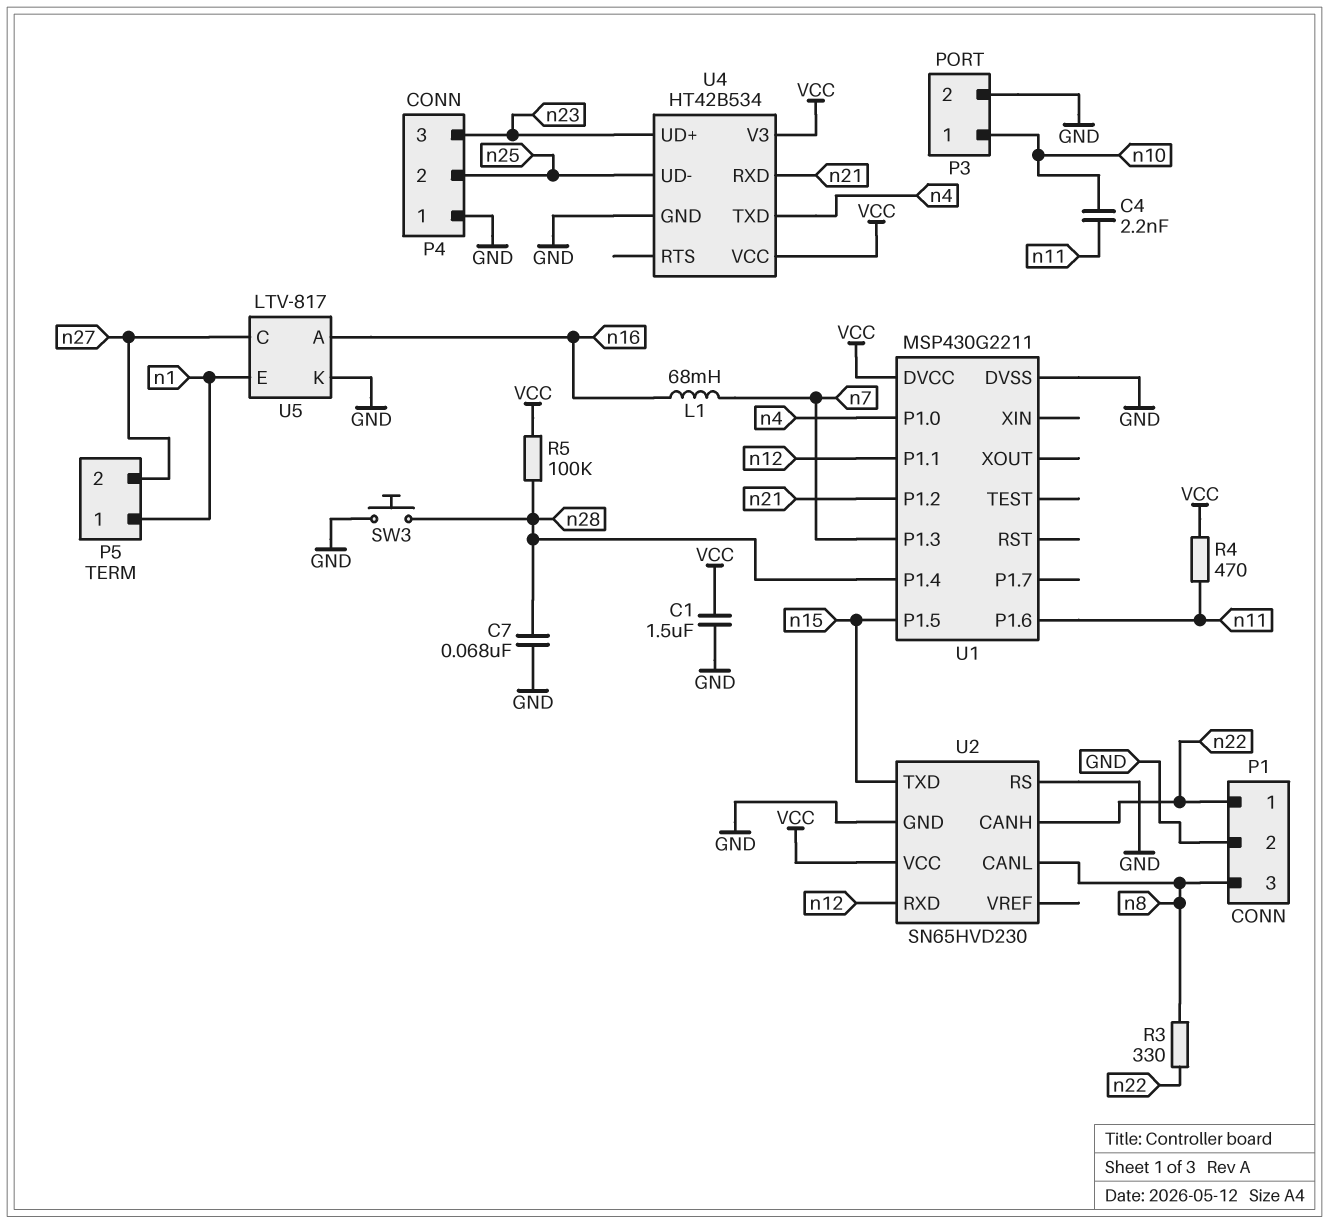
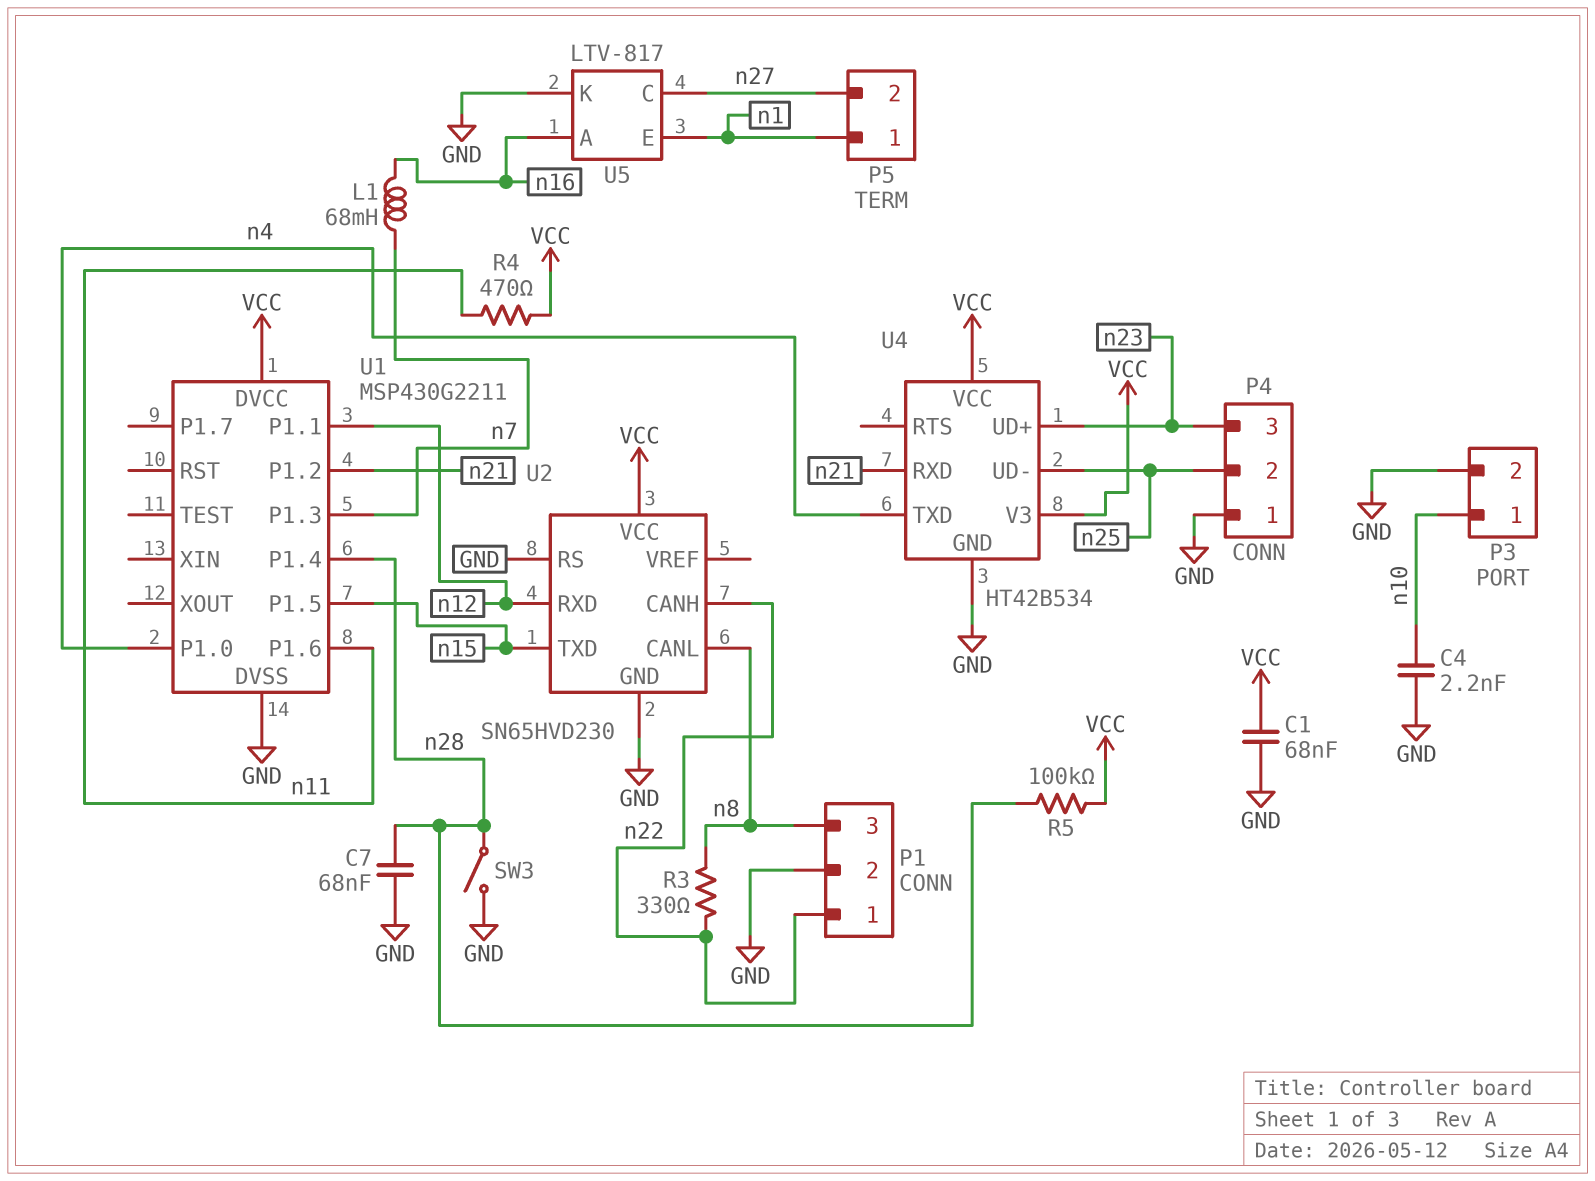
C1: 1.5uF (GND, VCC) -> 68nF (GND, VCC)
C4: 2.2nF (n10, n11) -> 2.2nF (GND, n10)
SW3: button (GND, n28) -> switch (GND, n28)

